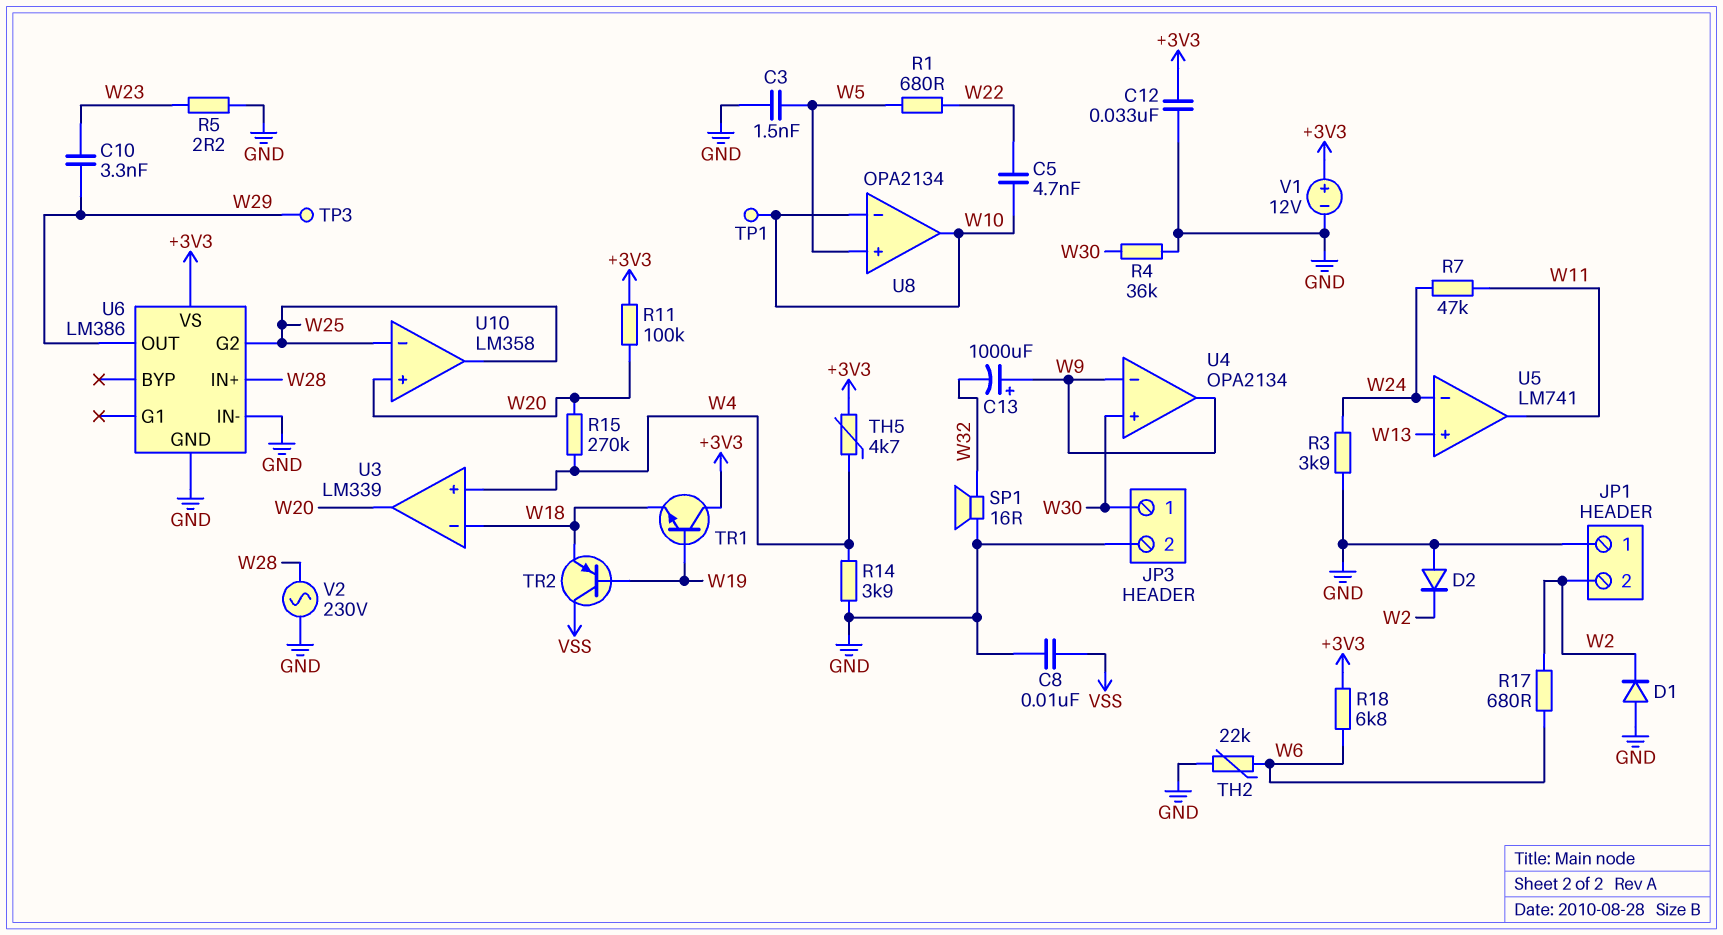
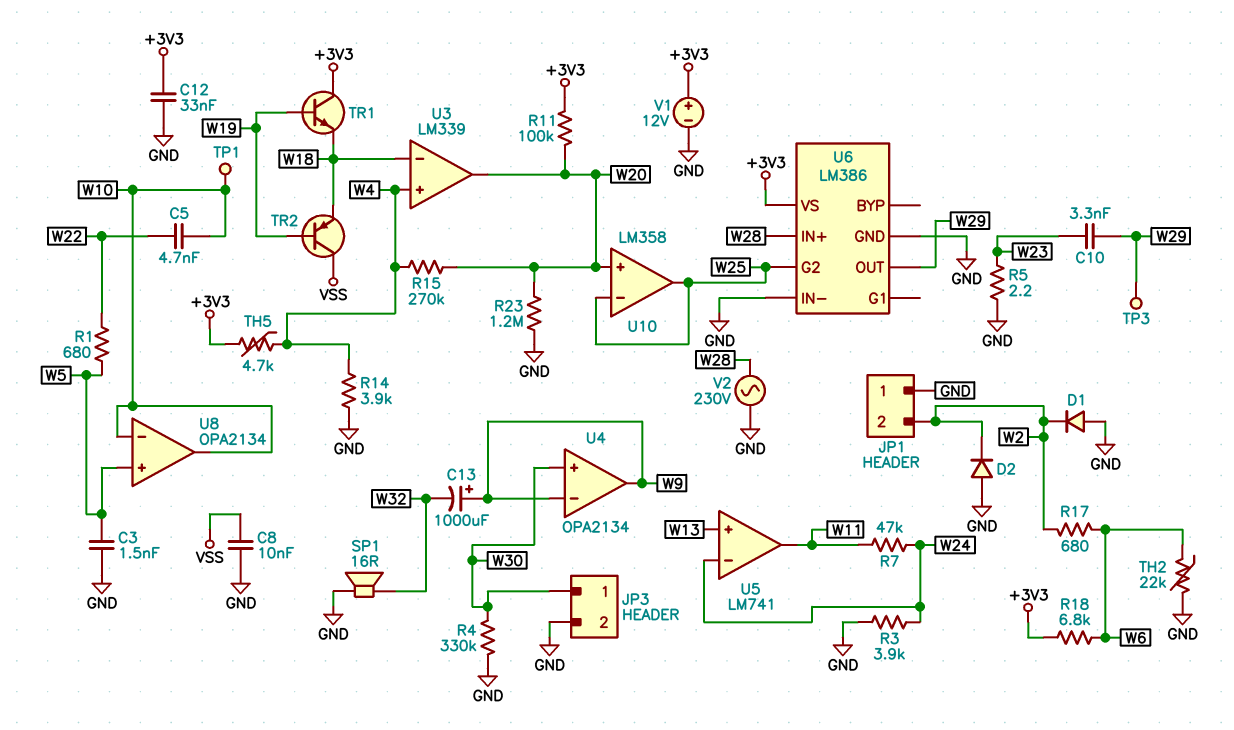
R4: 36k (GND, W30) -> 330k (GND, W30)
R23: none -> 1.2M (GND, W20)

